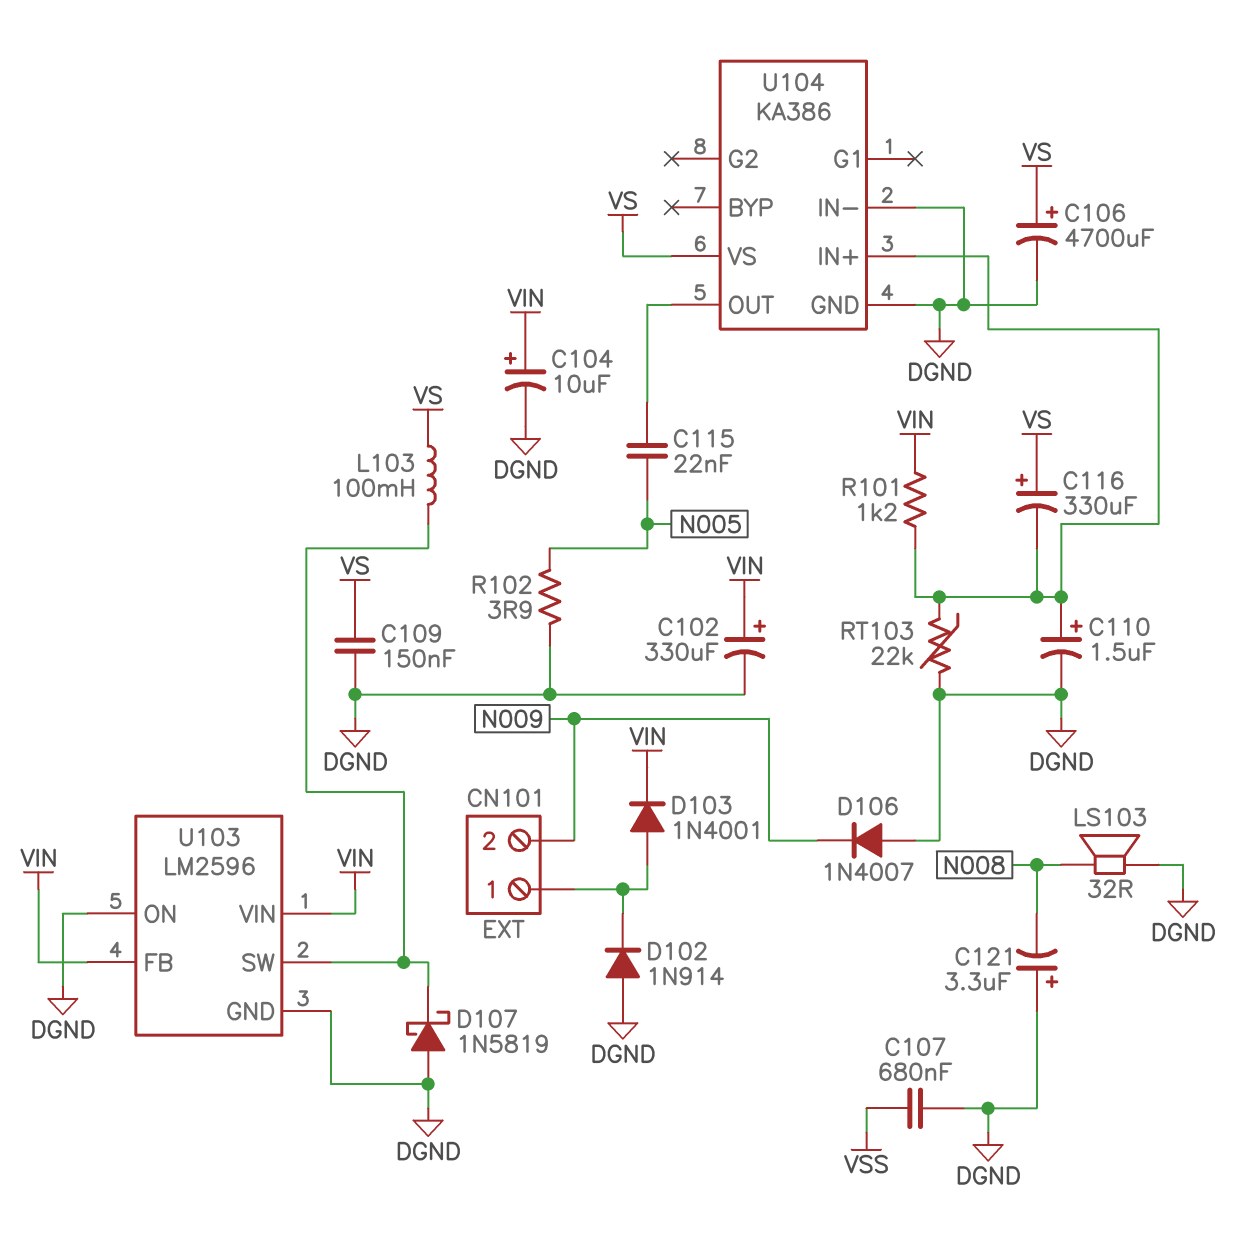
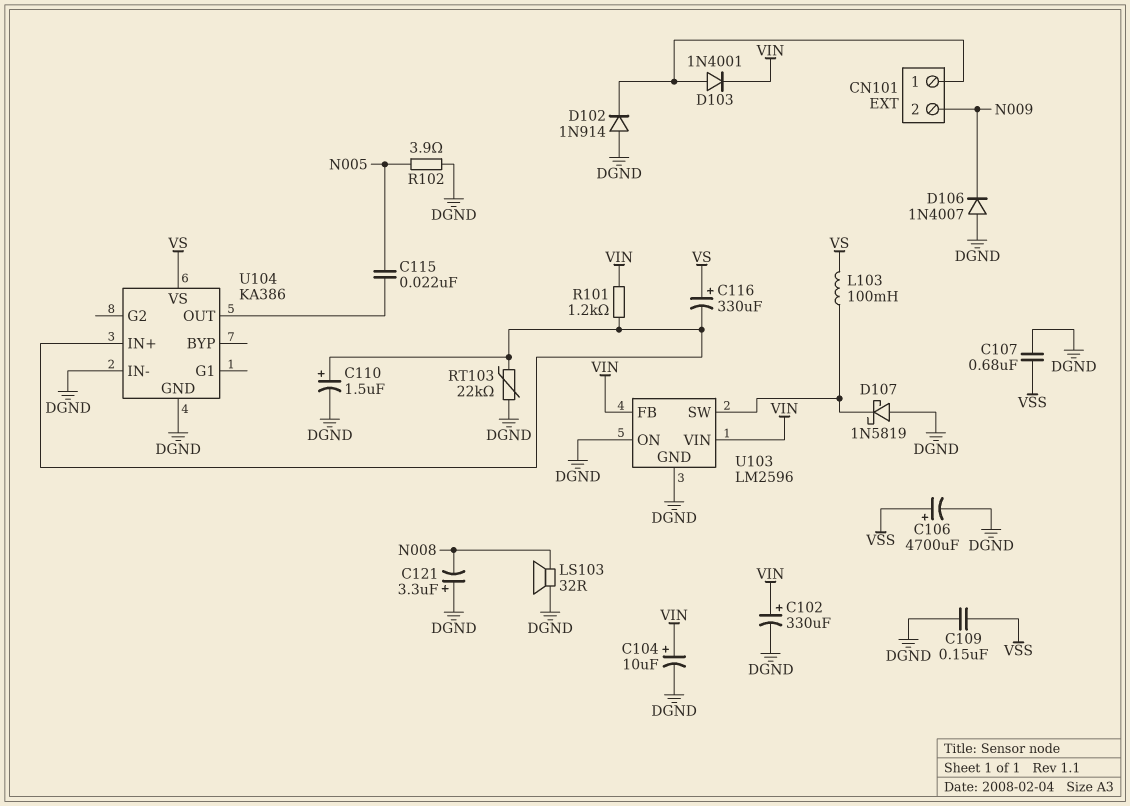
C106: 4700uF (plus VS, minus DGND) -> 4700uF (plus VSS, minus DGND)
C109: 150nF (DGND, VS) -> 150nF (DGND, VSS)

